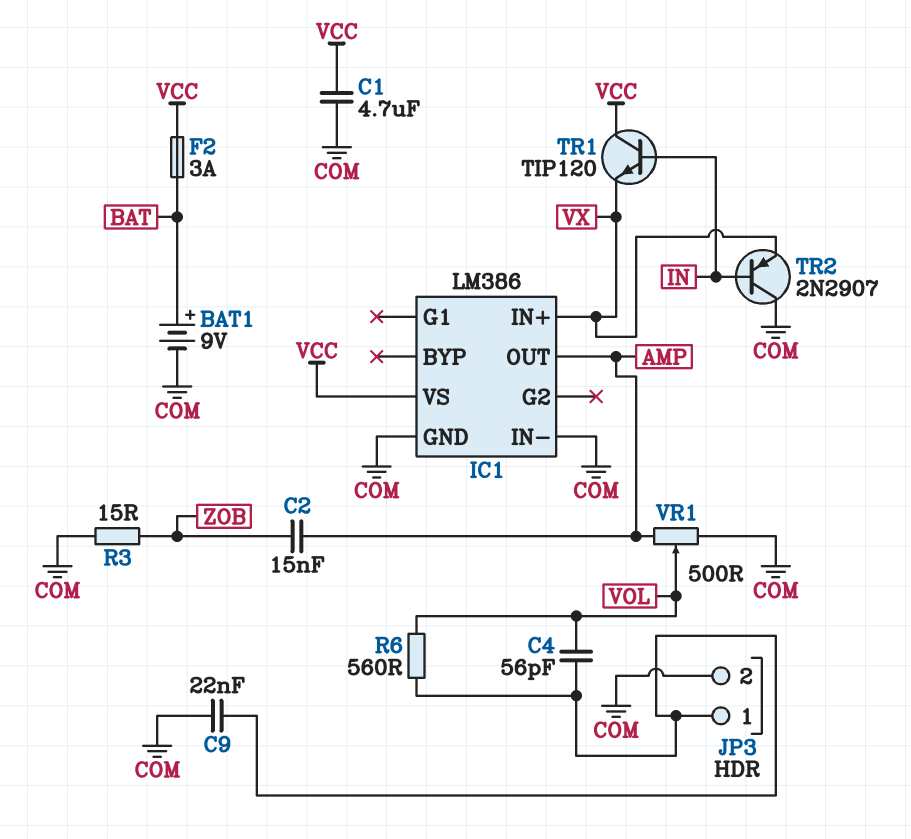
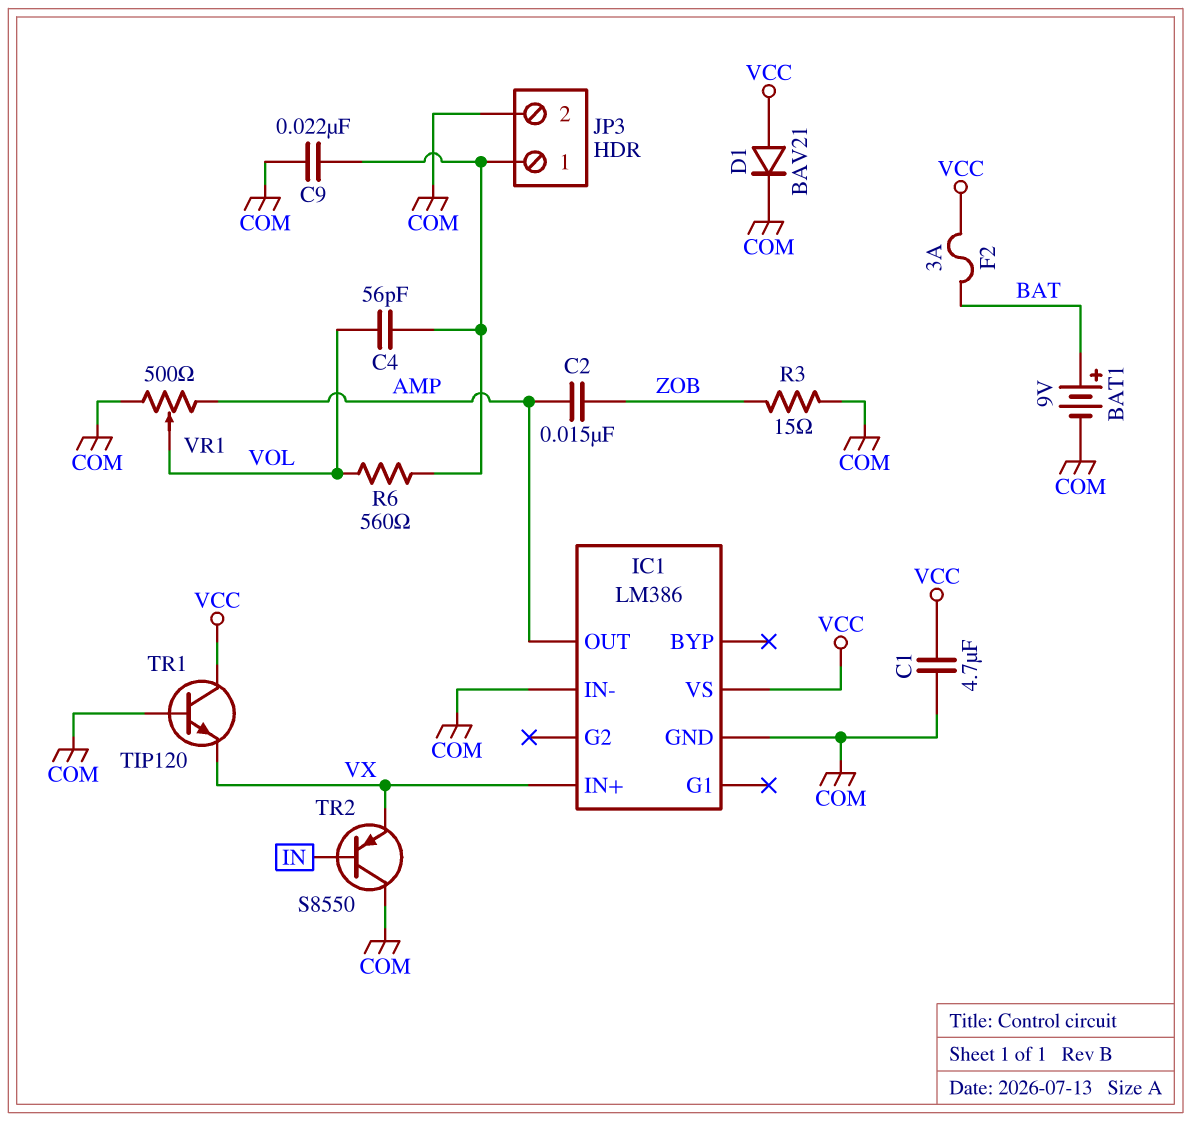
D1: none -> diode BAV21 (A VCC, K COM)
TR1: NPN TIP120 (B IN, C VCC, E VX) -> NPN TIP120 (B COM, C VCC, E VX)
TR2: PNP 2N2907 (B IN, C COM, E VX) -> PNP S8550 (B IN, C COM, E VX)

